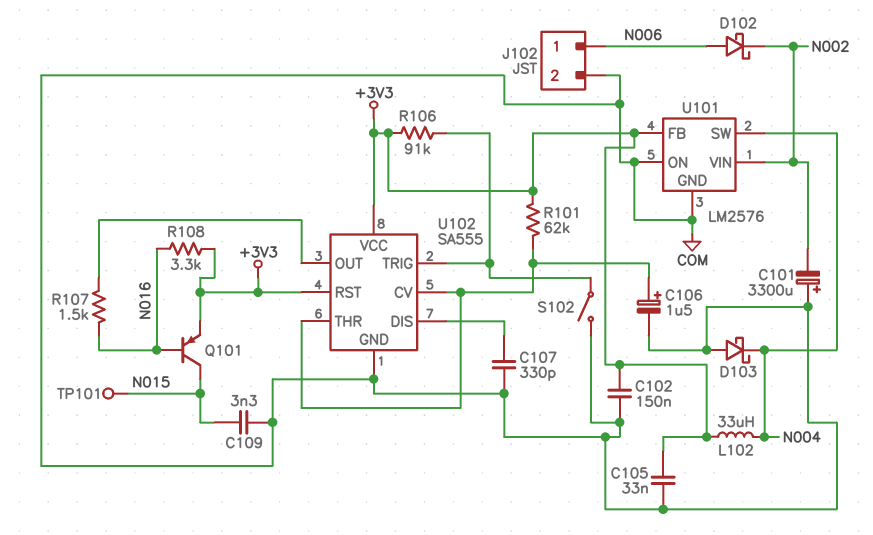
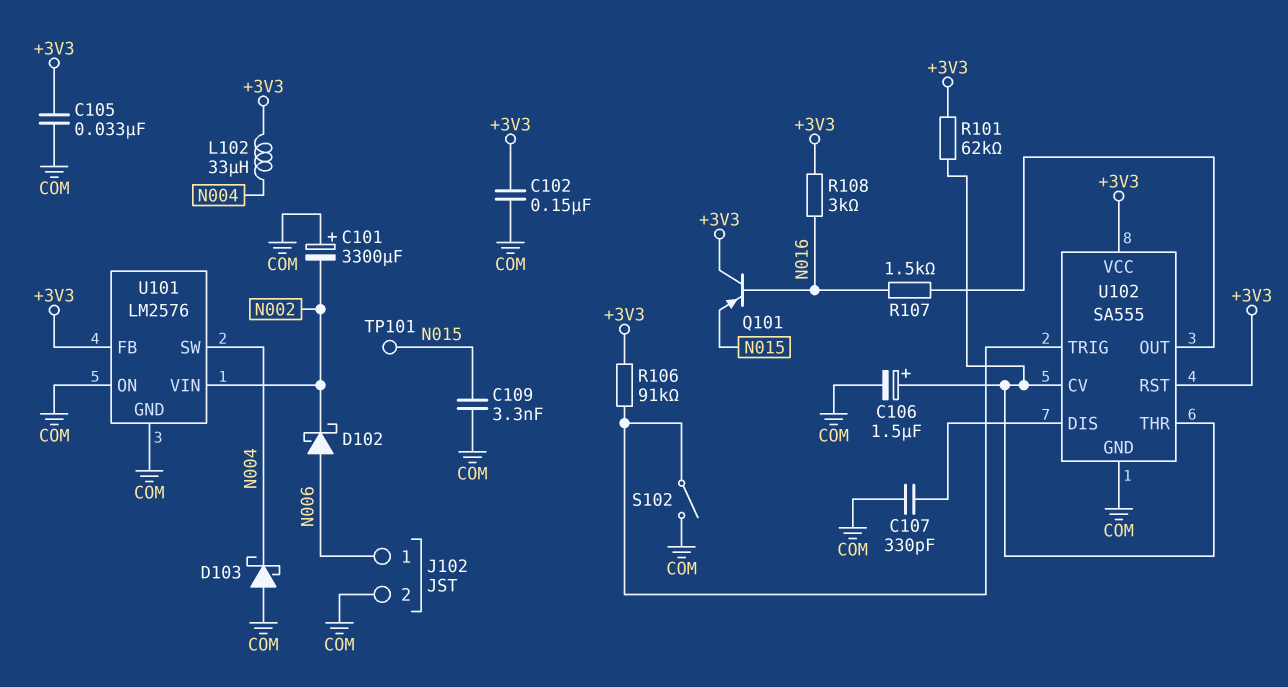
Q101: PNP (B N016, C N015, E +3V3) -> PNP (B N016, C +3V3, E N015)
R108: 3.3k (+3V3, N016) -> 3k (+3V3, N016)

